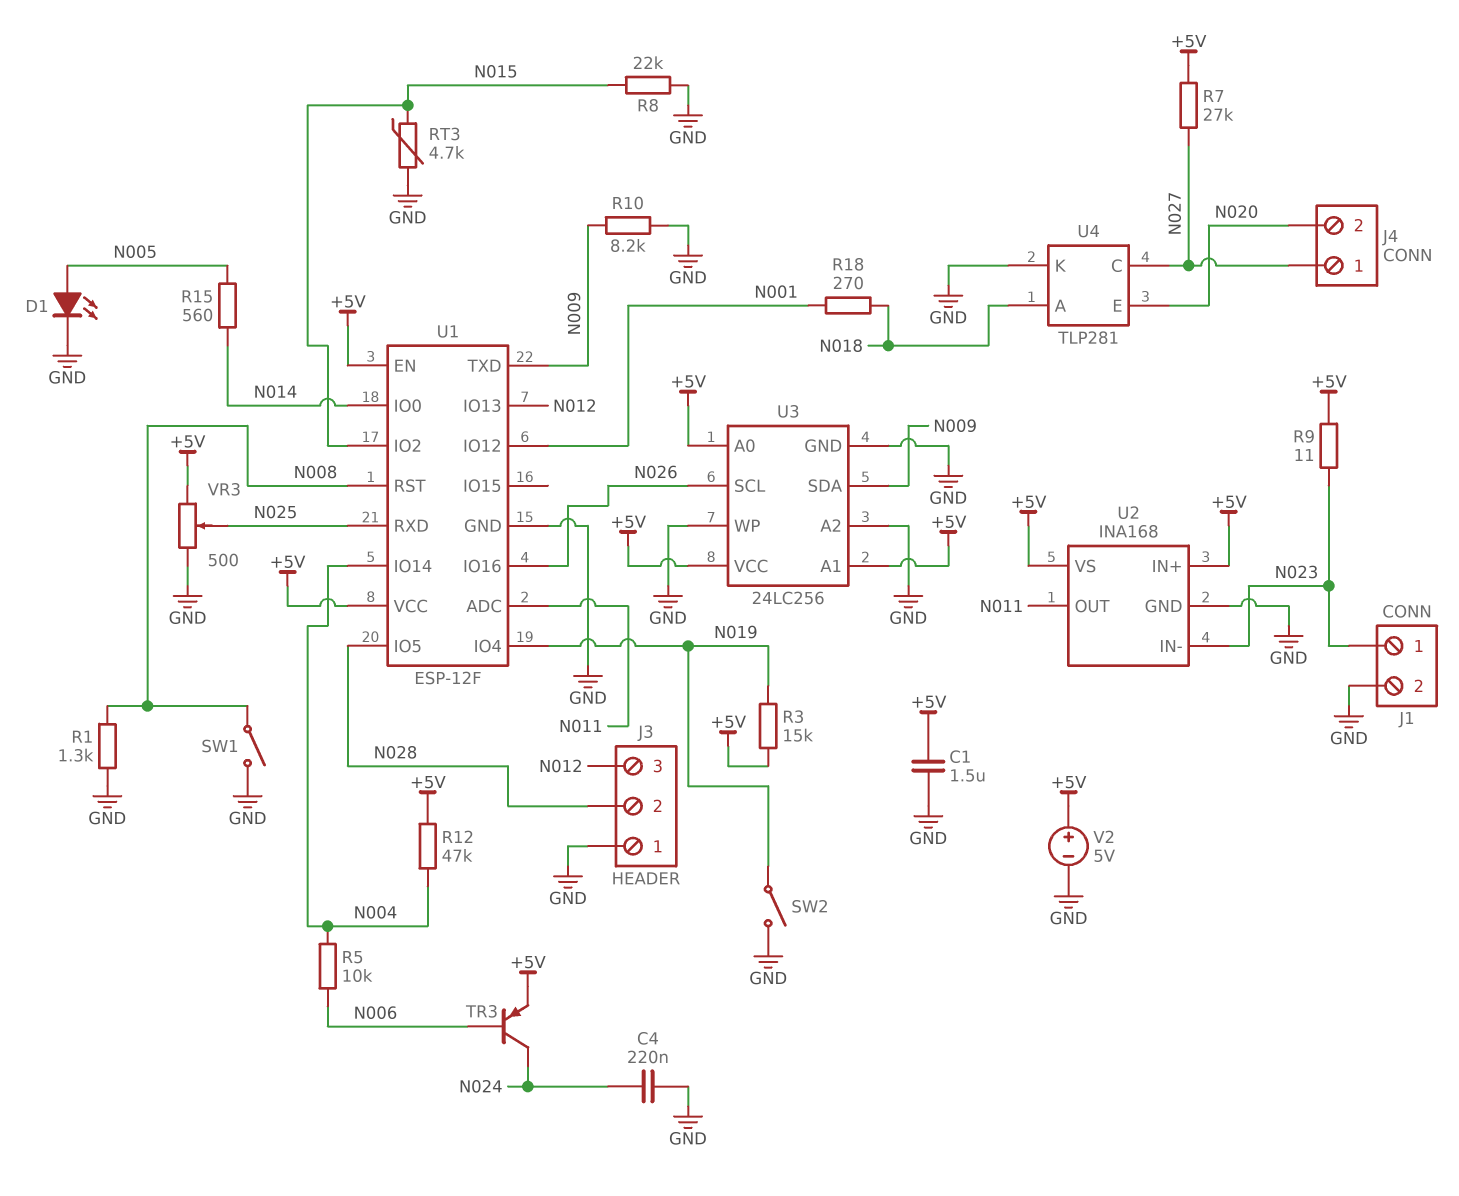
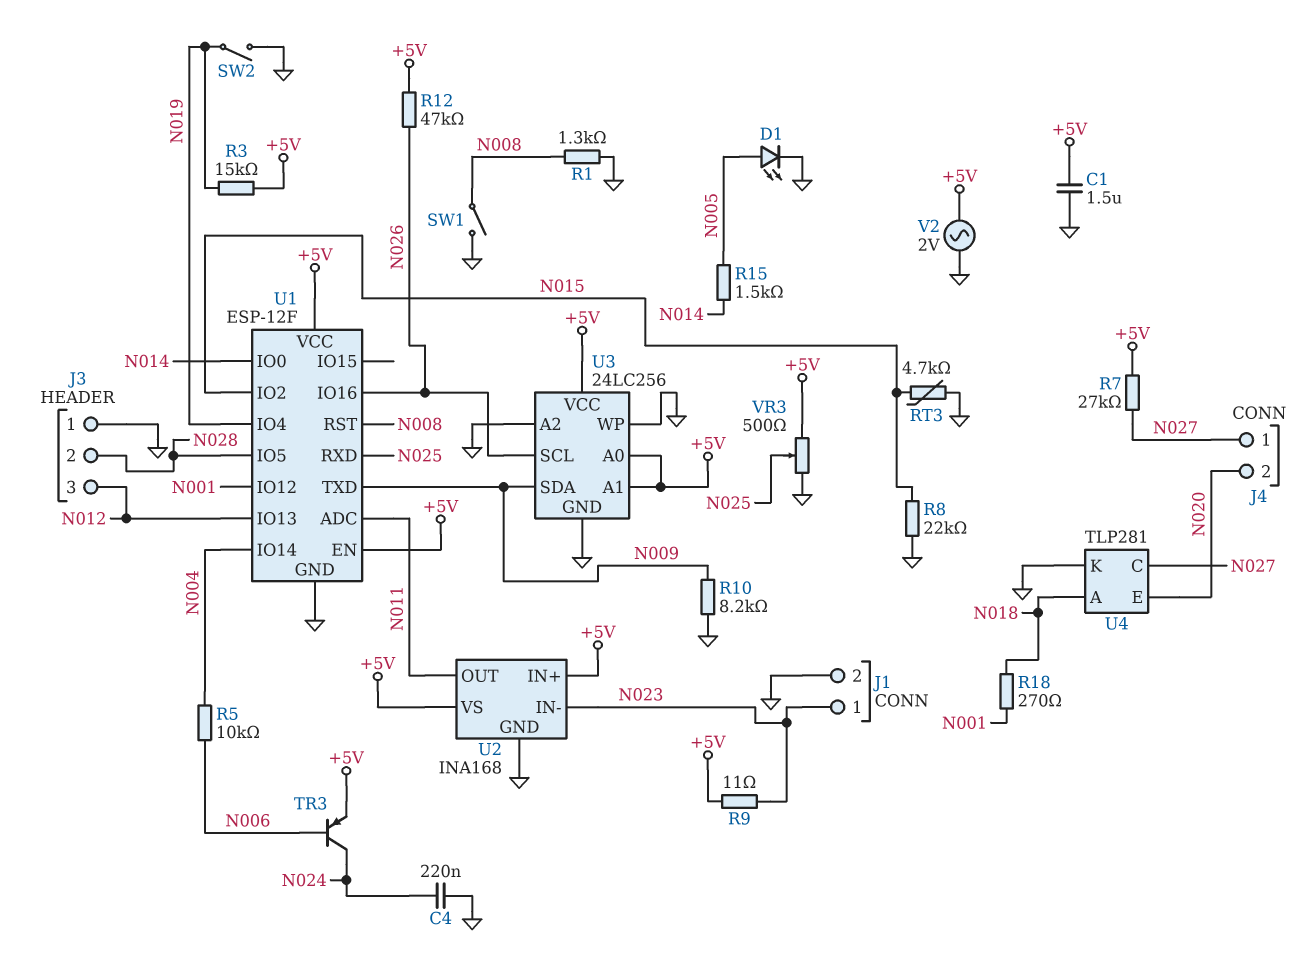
R12: 47k (+5V, N004) -> 47k (+5V, N026)
R15: 560 (N005, N014) -> 1.5k (N005, N014)
V2: 5V (plus +5V, minus GND) -> AC 2V (+5V, GND)

